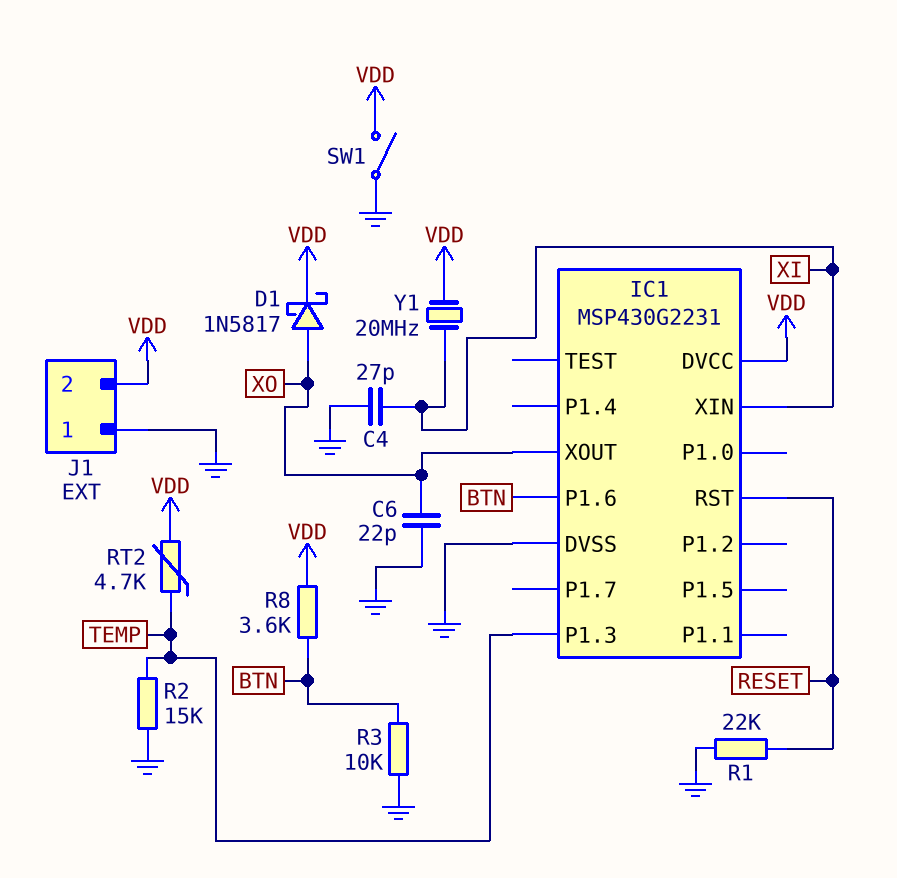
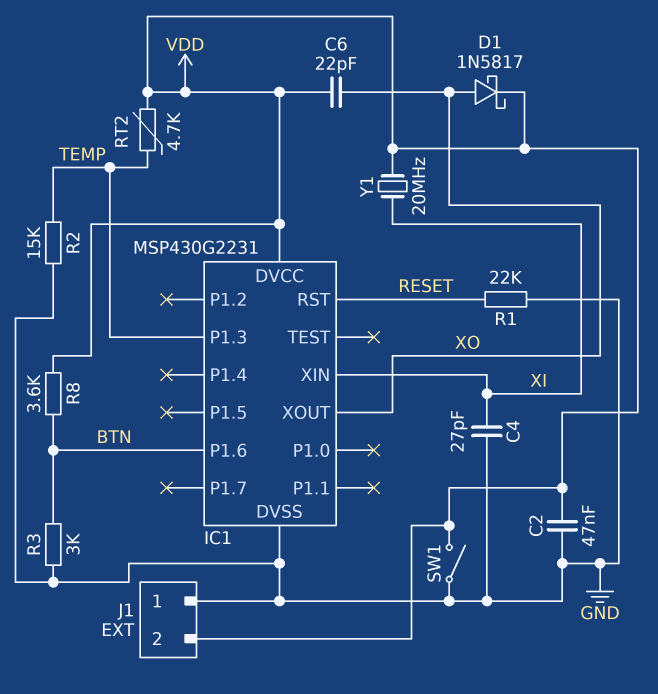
C2: none -> 47nF (GND, VDD)
C6: 22pF (GND, XO) -> 22pF (VDD, XO)
R3: 10k (BTN, GND) -> 3k (BTN, GND)

